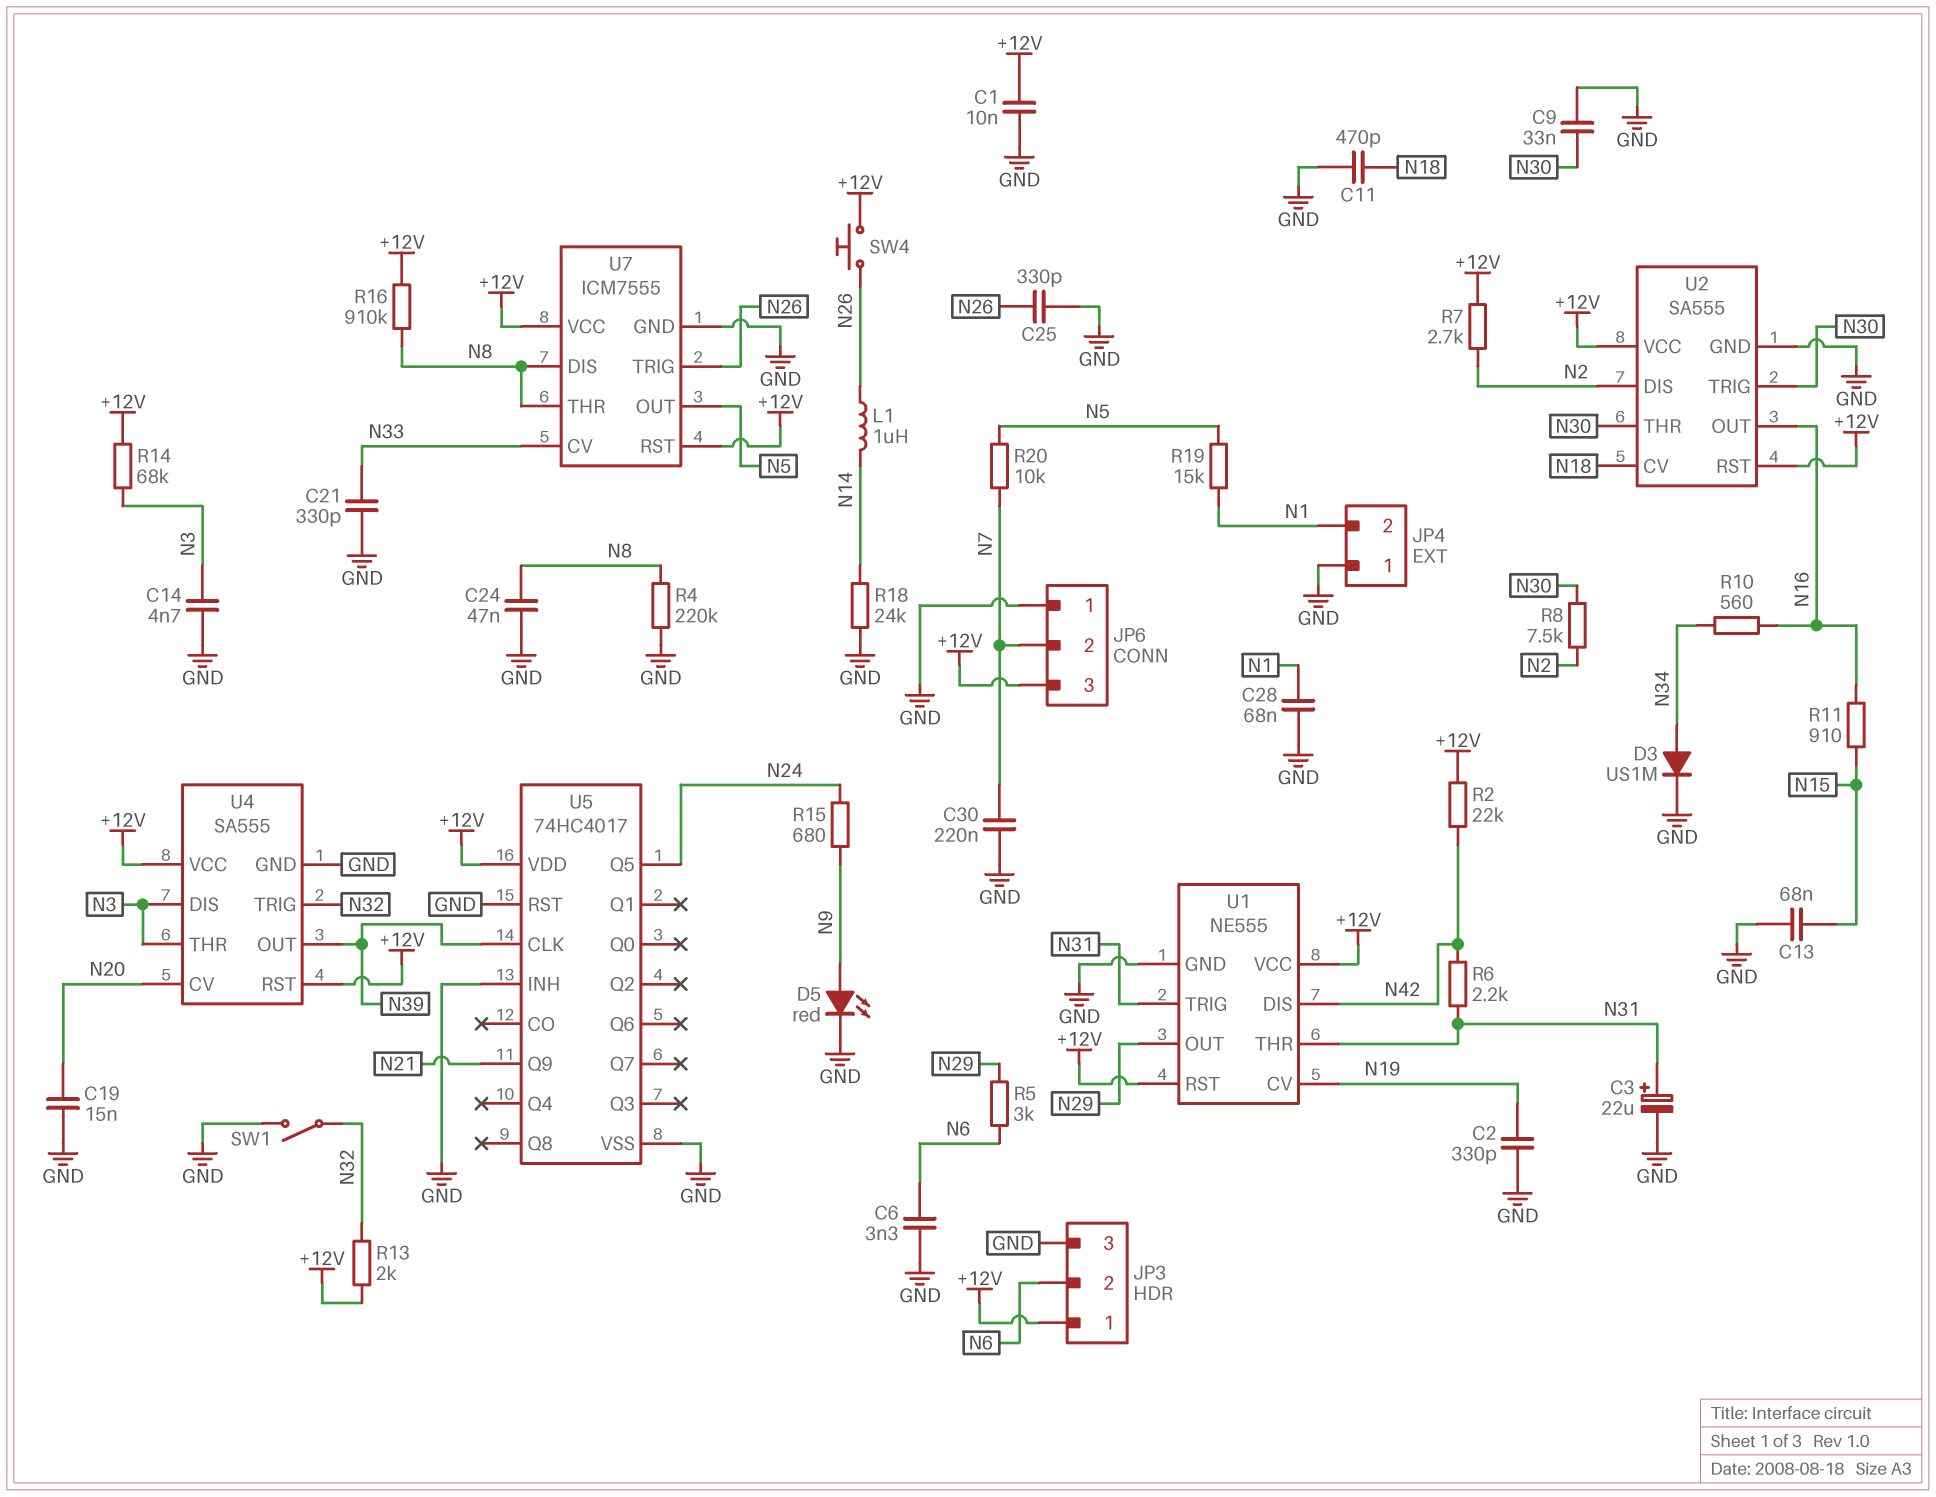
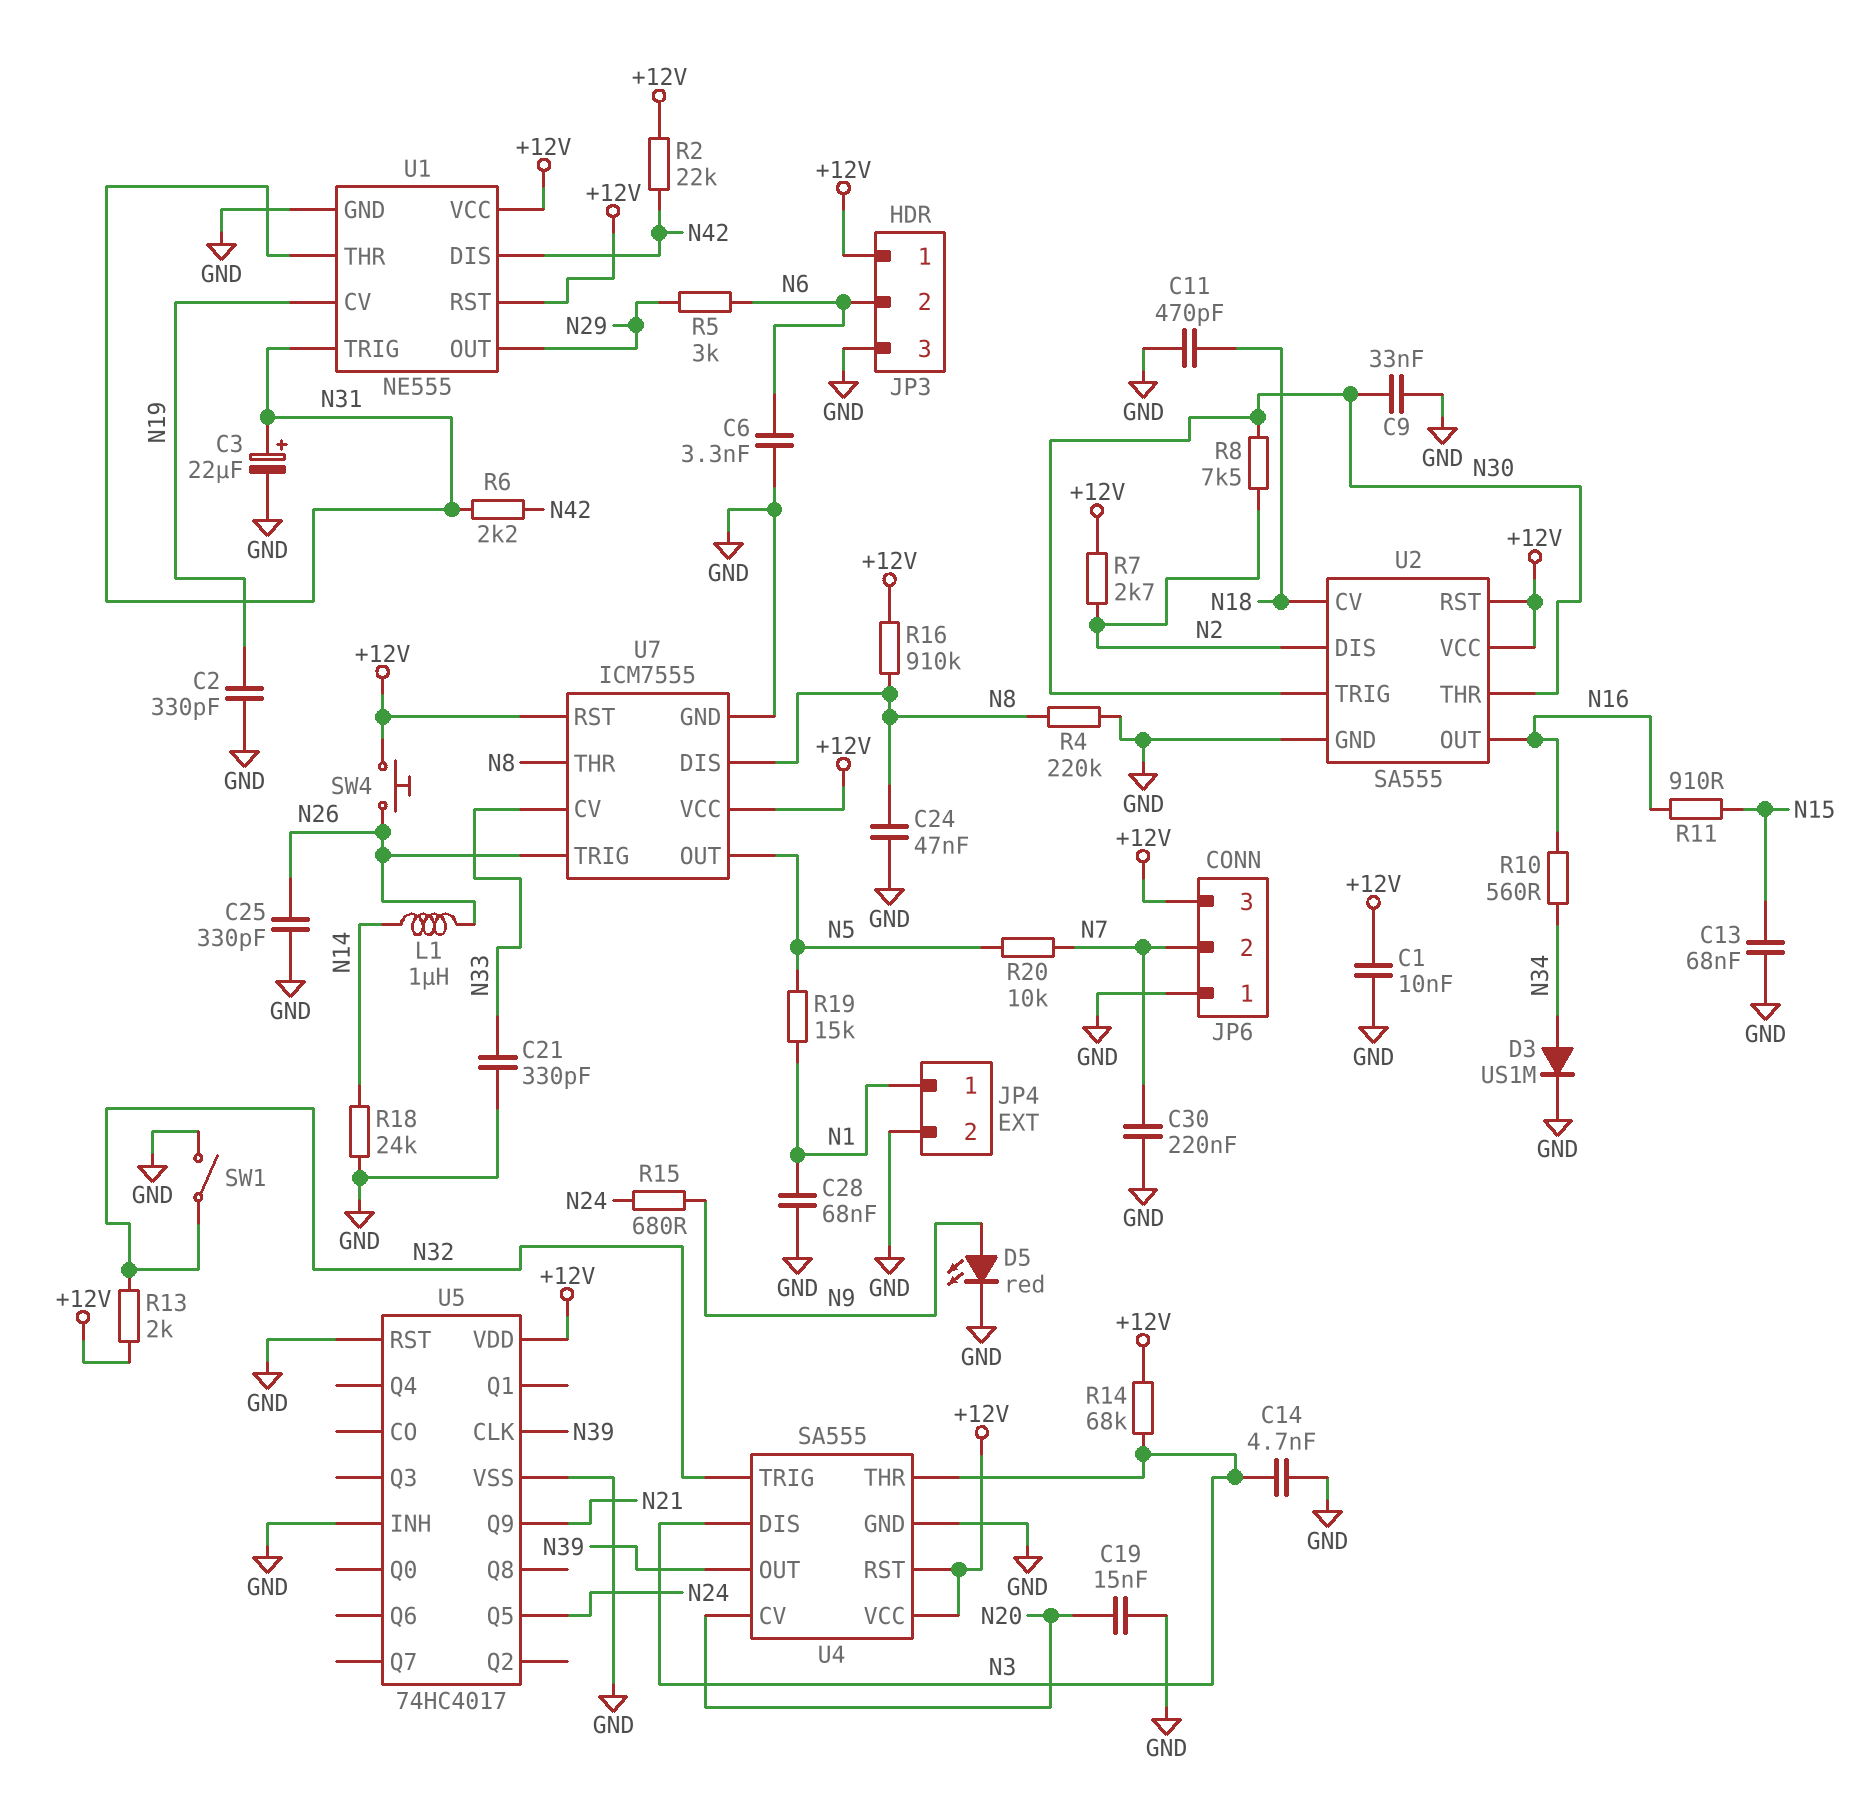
JP4 pin 1: GND -> N1
JP4 pin 2: N1 -> GND

